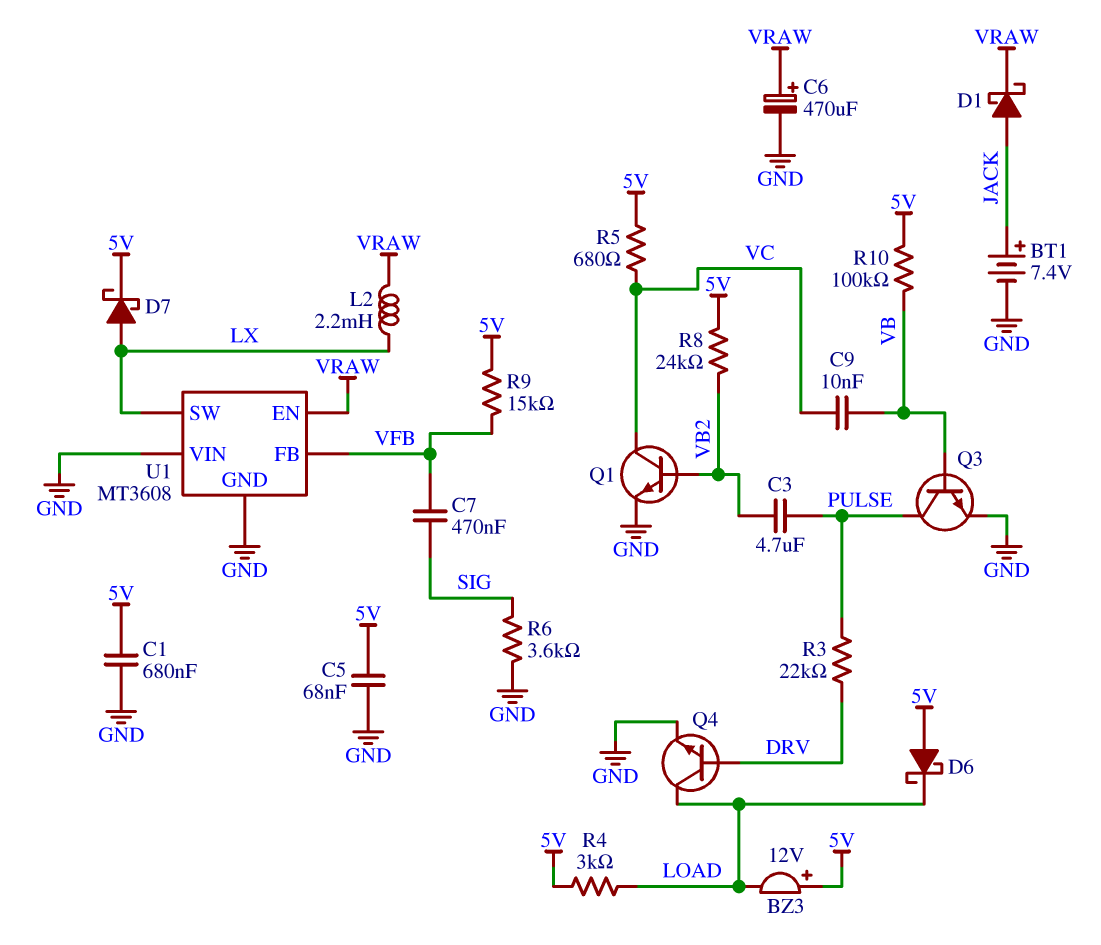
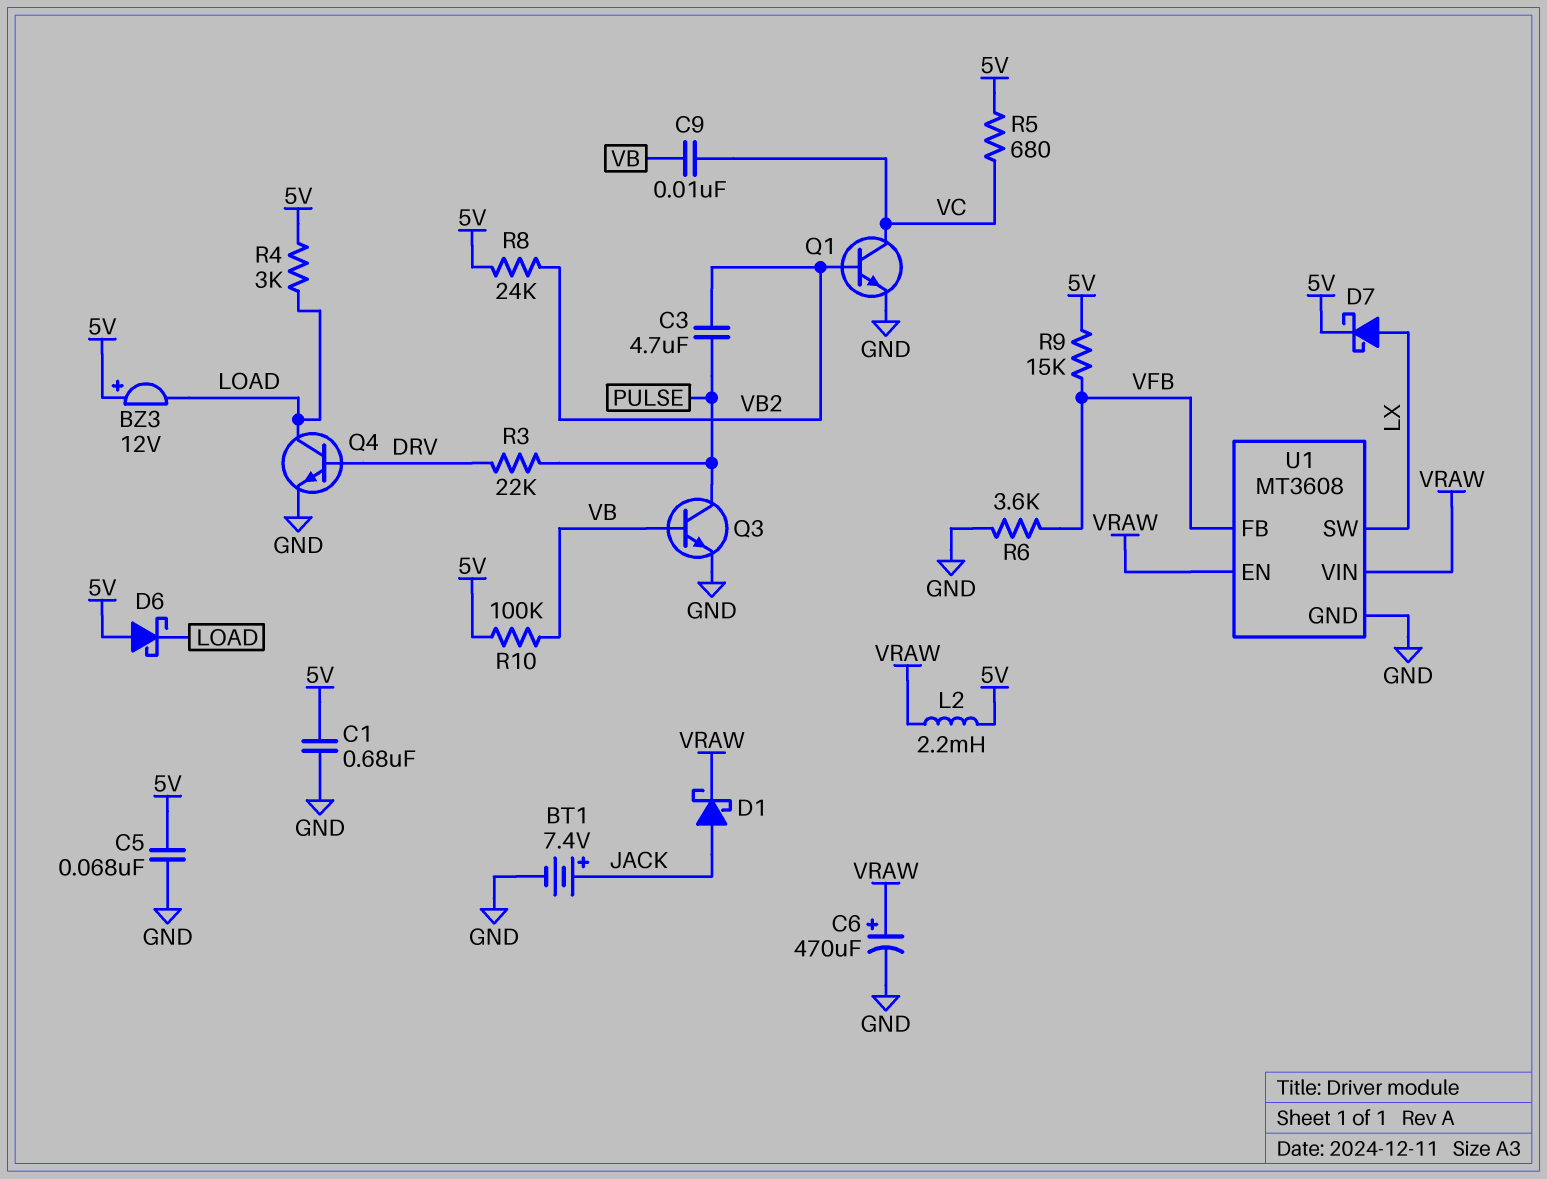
C7: 470nF (SIG, VFB) -> none
L2: 2.2mH (LX, VRAW) -> 2.2mH (5V, VRAW)
R6: 3.6k (GND, SIG) -> 3.6k (GND, VFB)
U1 pin VIN: GND -> VRAW

